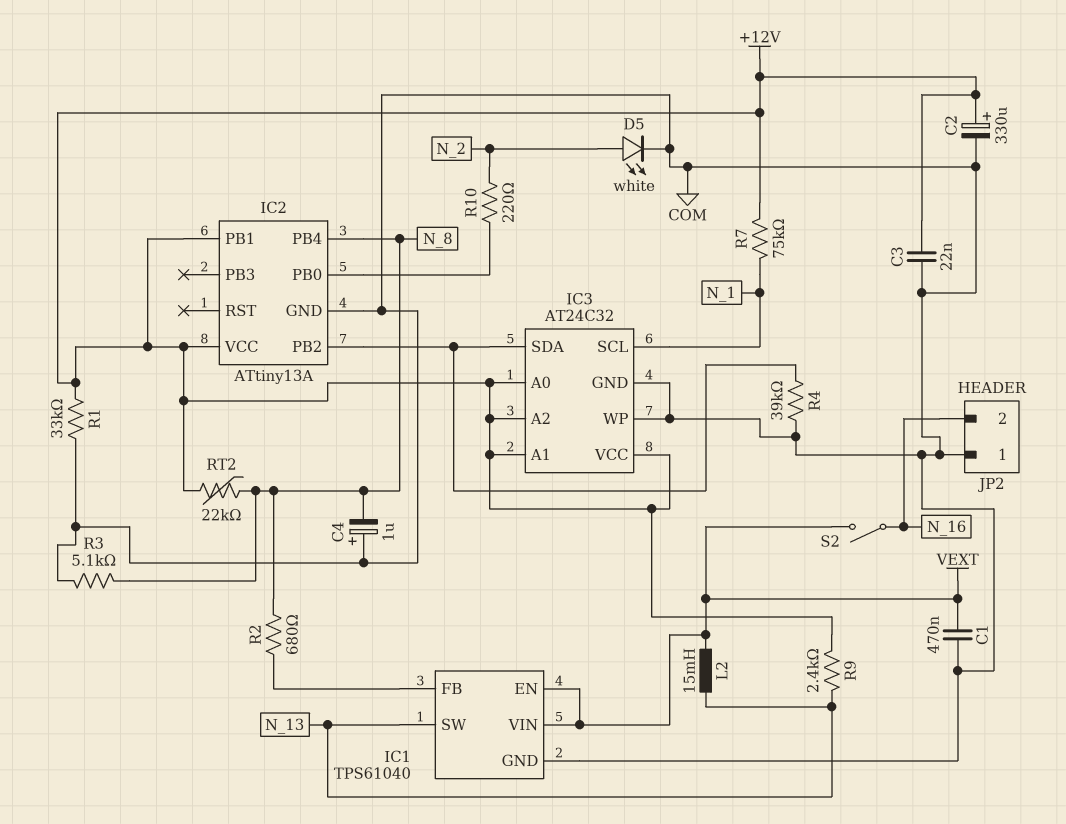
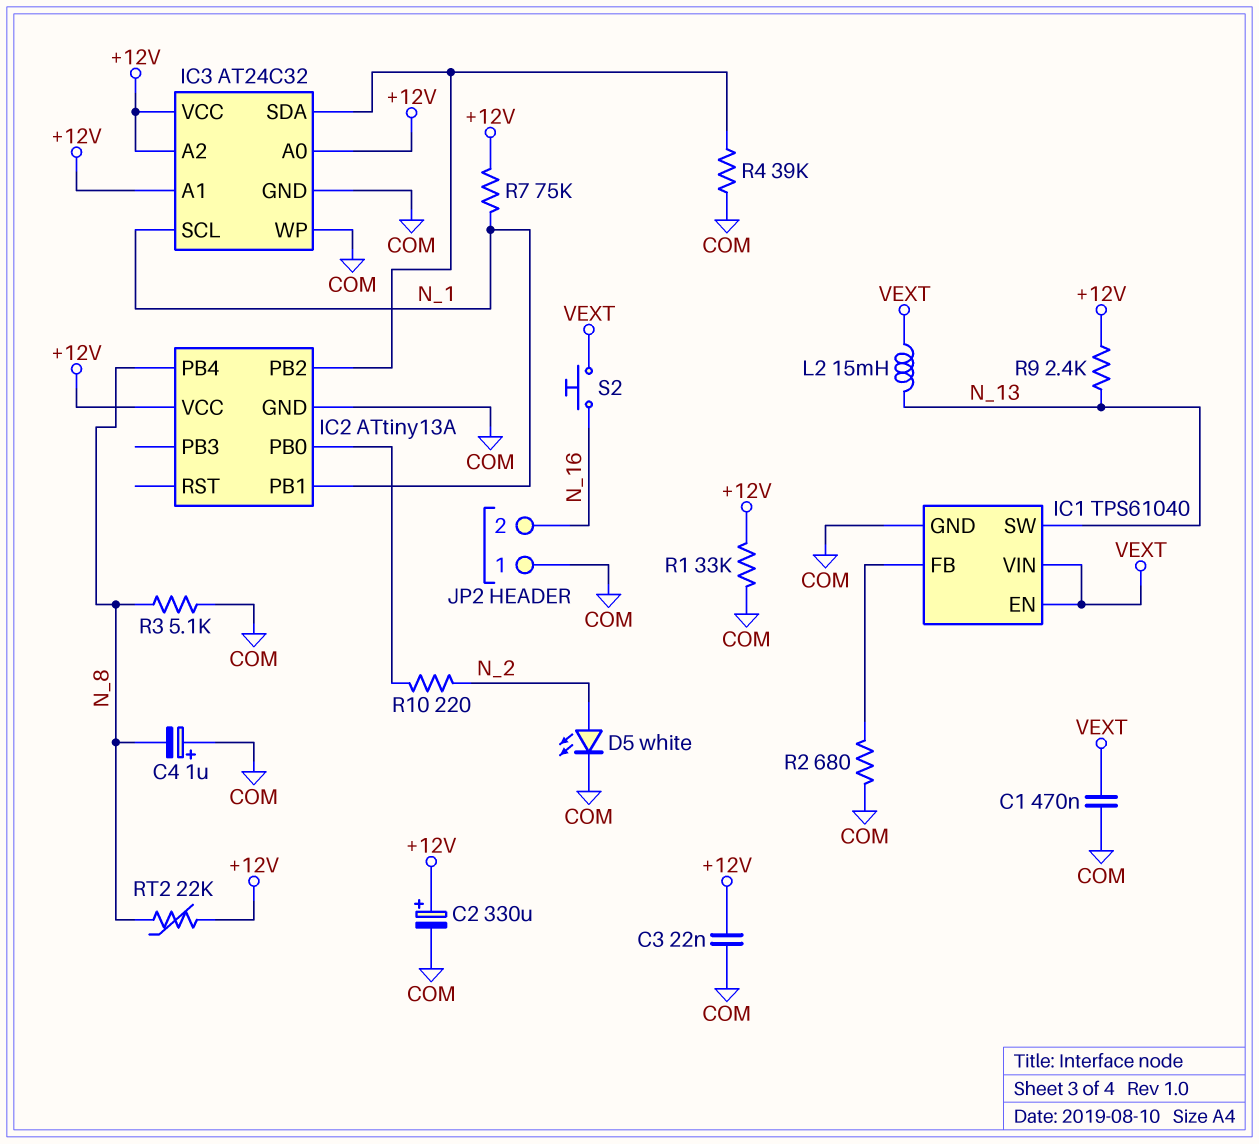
IC2 pin PB1: +12V -> N_1
R2: 680 (IC1/FB, N_8) -> 680 (COM, IC1/FB)
S2: switch (N_16, VEXT) -> button (N_16, VEXT)

